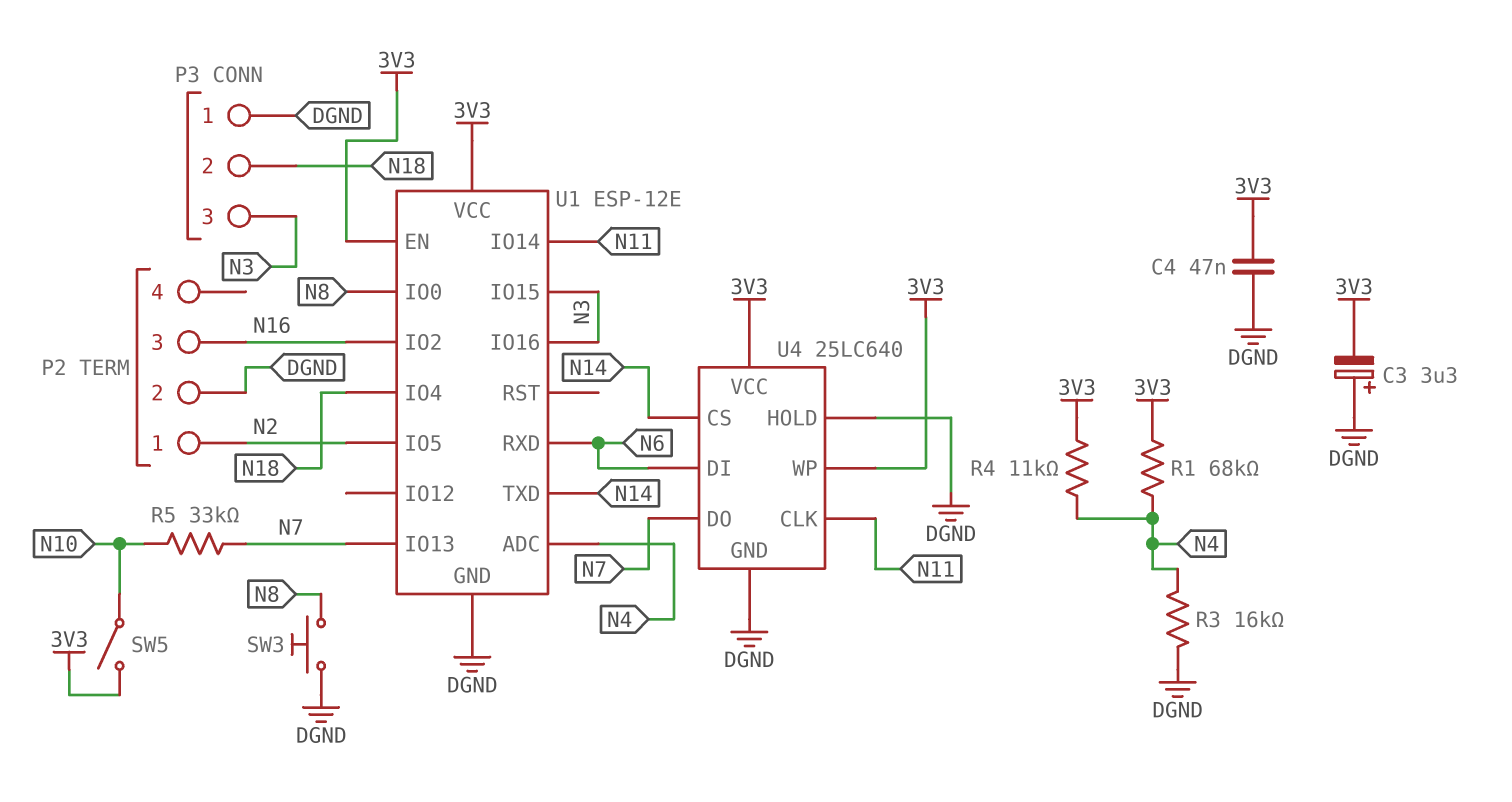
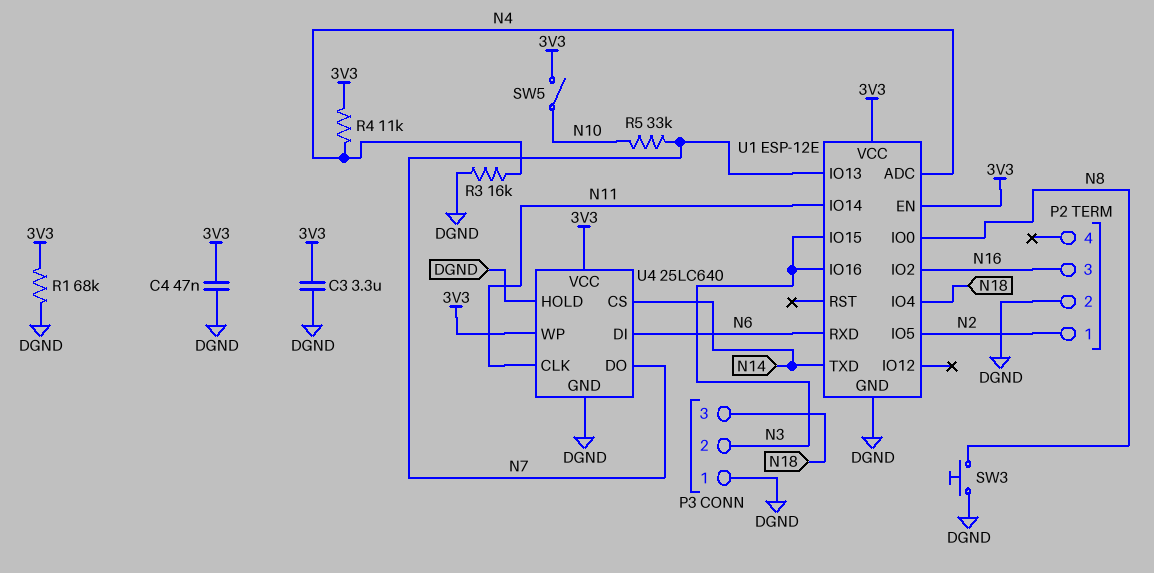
C3: 3.3uF (plus DGND, minus 3V3) -> 3.3uF (3V3, DGND)
P3 pin 2: N18 -> N3
P3 pin 3: N3 -> N18
R1: 68k (3V3, N4) -> 68k (3V3, DGND)

